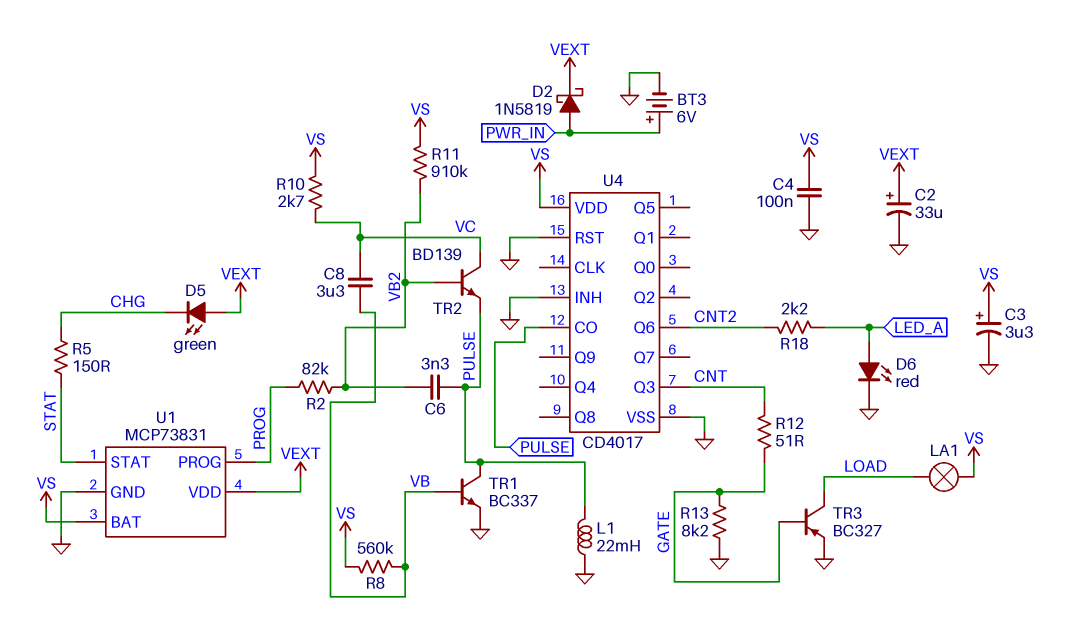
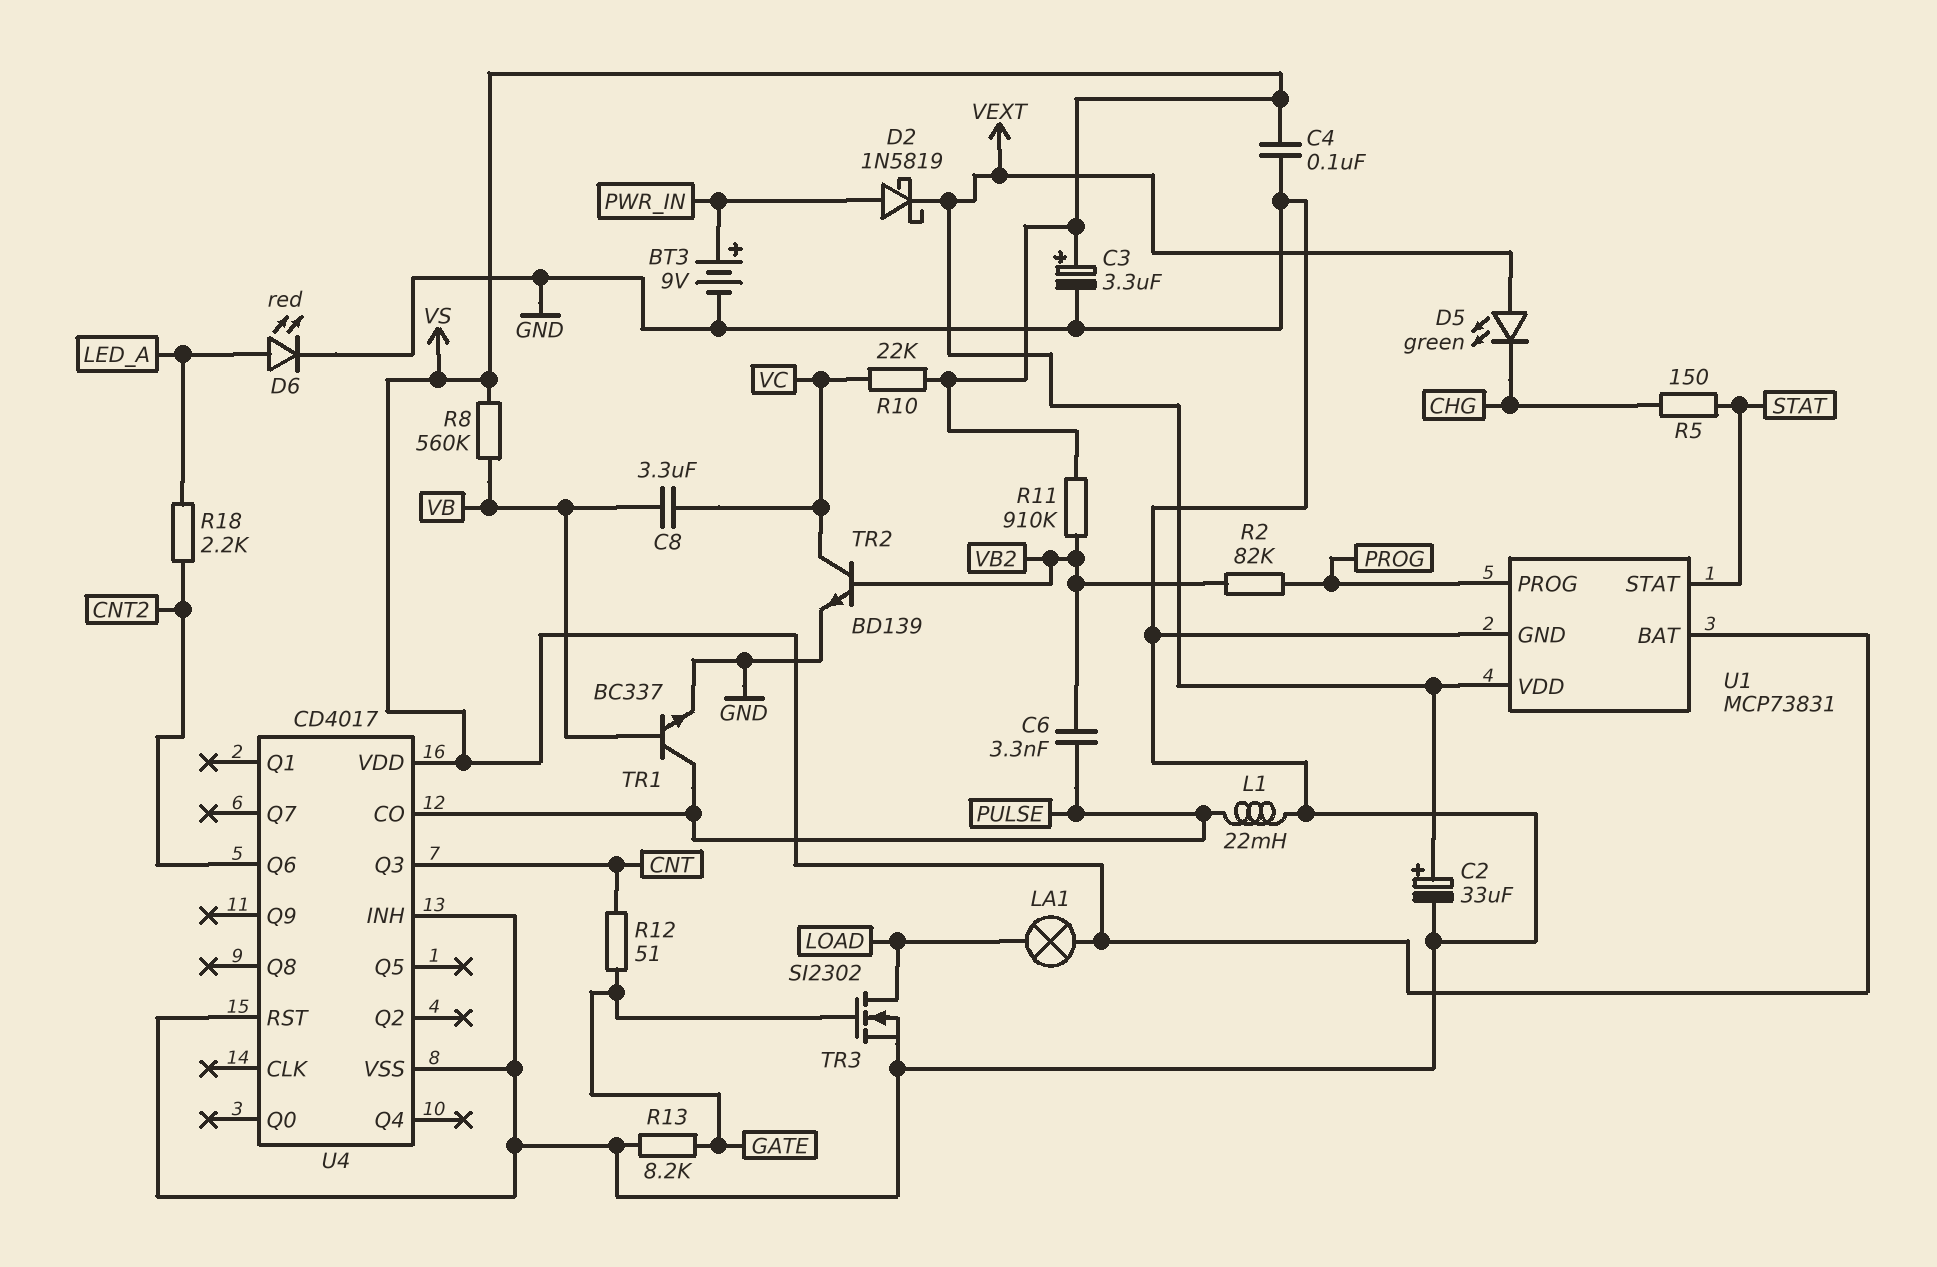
BT3: 6V (plus PWR_IN, minus GND) -> 9V (plus PWR_IN, minus GND)
R10: 2.7k (VC, VS) -> 22k (VC, VS)
TR2: NPN BD139 (B VB2, C VC, E PULSE) -> NPN BD139 (B VB2, C VC, E GND)
TR3: PNP BC327 (B GATE, C LOAD, E GND) -> NMOS SI2302 (G GATE, D LOAD, S GND)

